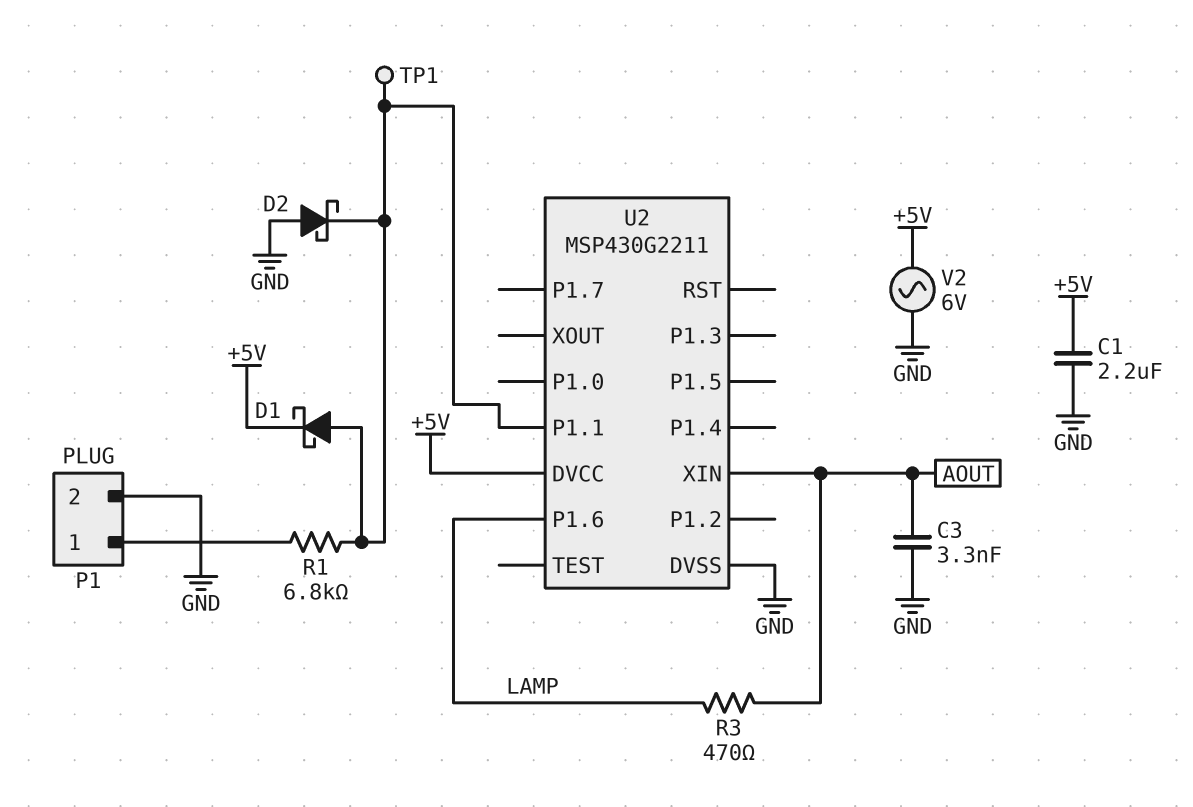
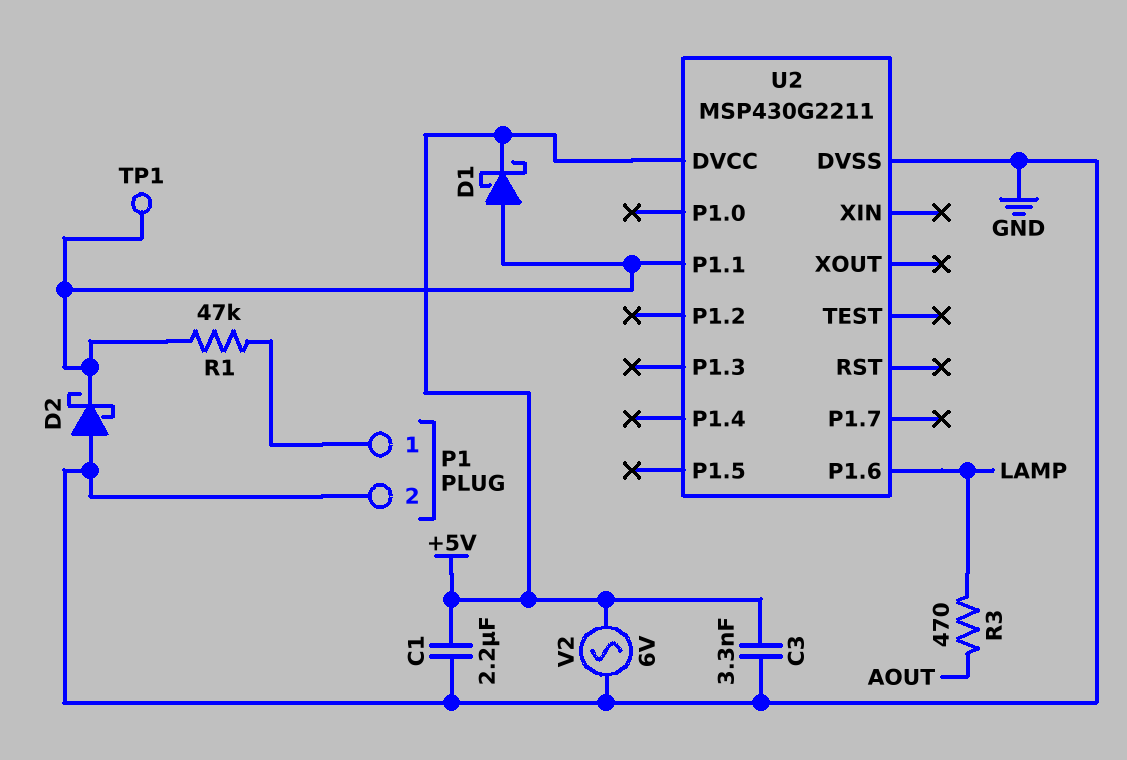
C3: 3.3nF (AOUT, GND) -> 3.3nF (+5V, GND)
R1: 6.8k (P1/1, U2/P1.1) -> 47k (P1/1, U2/P1.1)
U2 pin XIN: AOUT -> none

